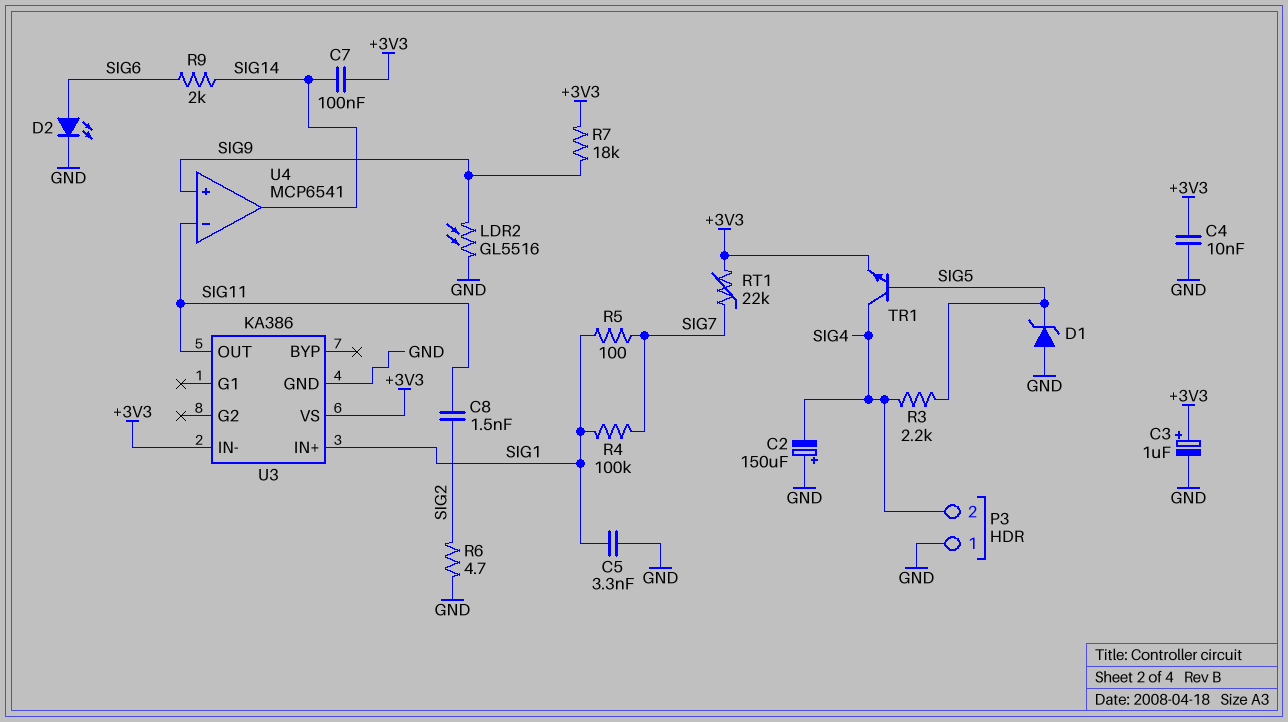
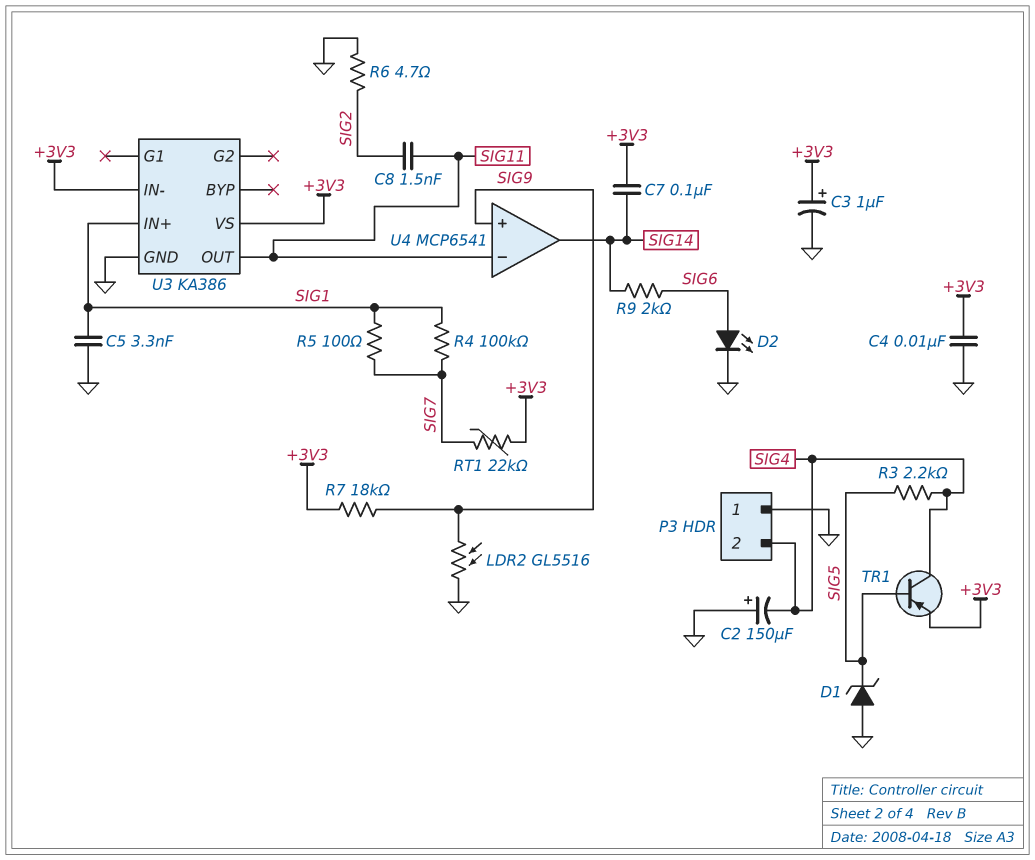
TR1: NPN (B SIG5, C SIG4, E +3V3) -> PNP (B SIG5, C SIG4, E +3V3)

